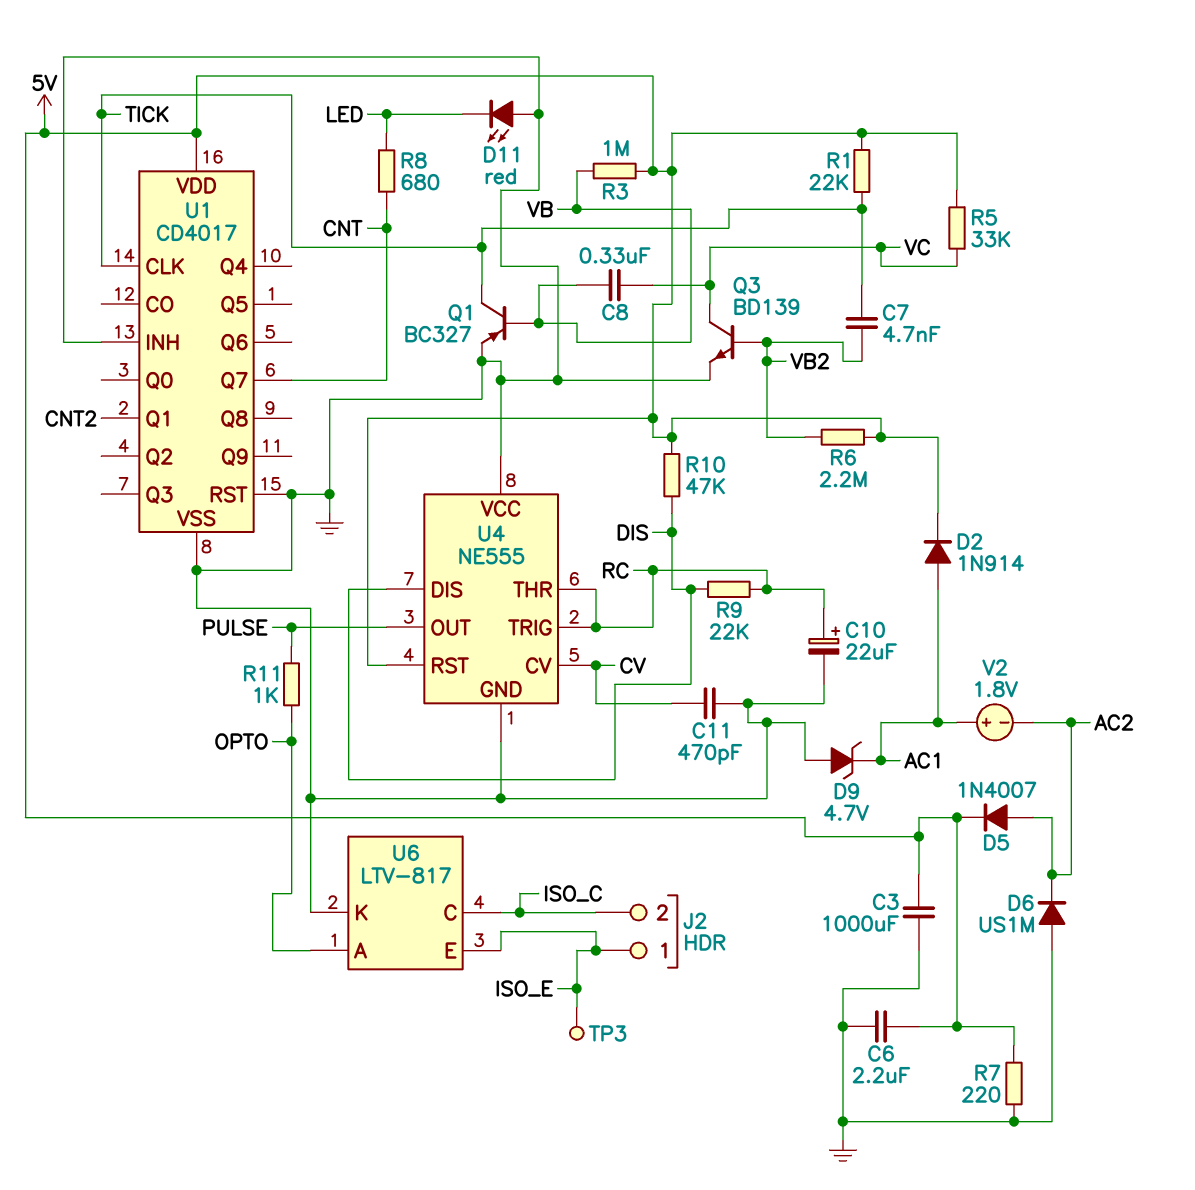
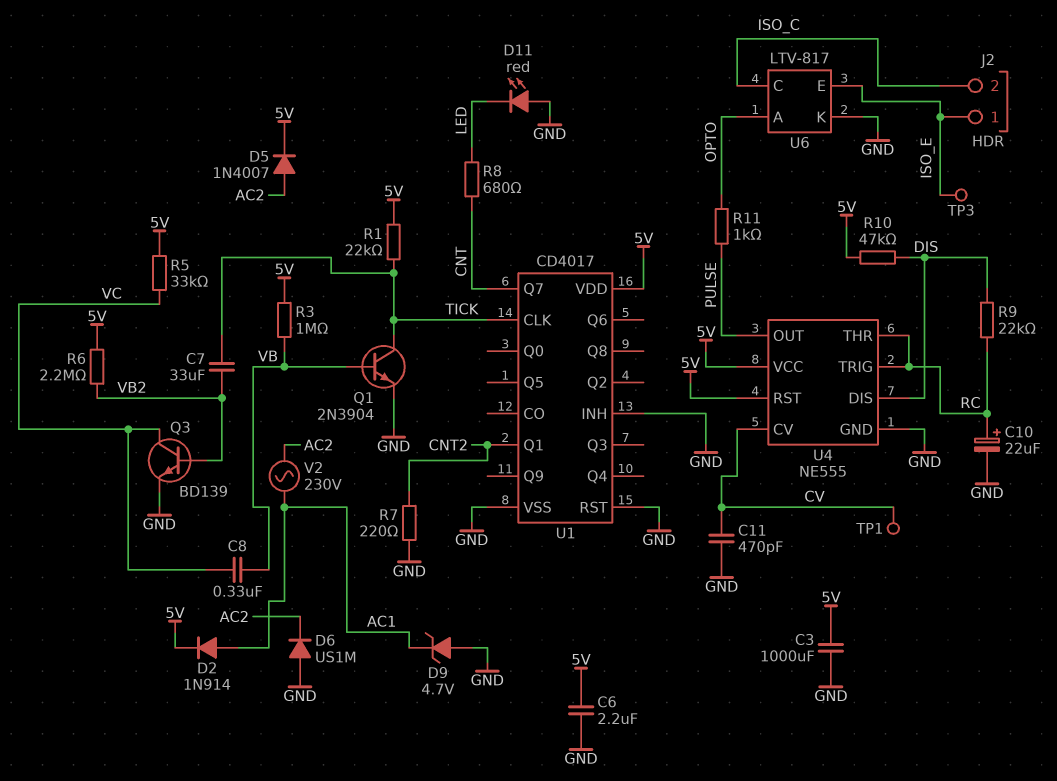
C7: 4.7nF (TICK, VB2) -> 33uF (TICK, VB2)
Q1: PNP BC327 (B VB, C TICK, E GND) -> NPN 2N3904 (B VB, C TICK, E GND)
R7: 220 (5V, GND) -> 220 (CNT2, GND)
TP1: none -> test point (CV)
U4 pin VCC: GND -> 5V
V2: 1.8V (plus AC1, minus AC2) -> AC 230V (AC1, AC2)

